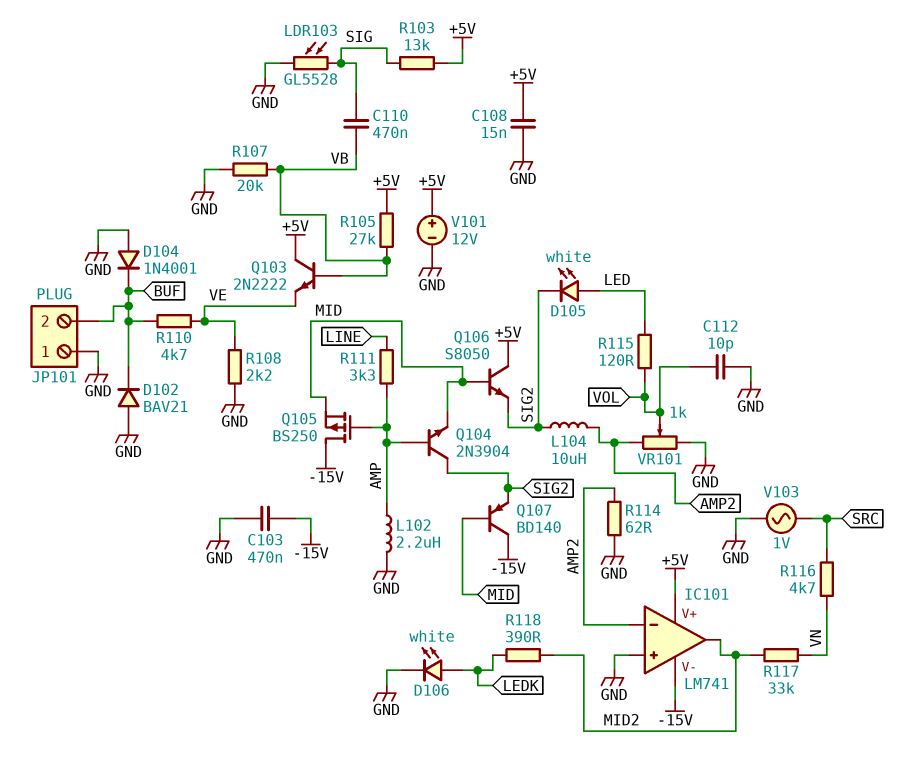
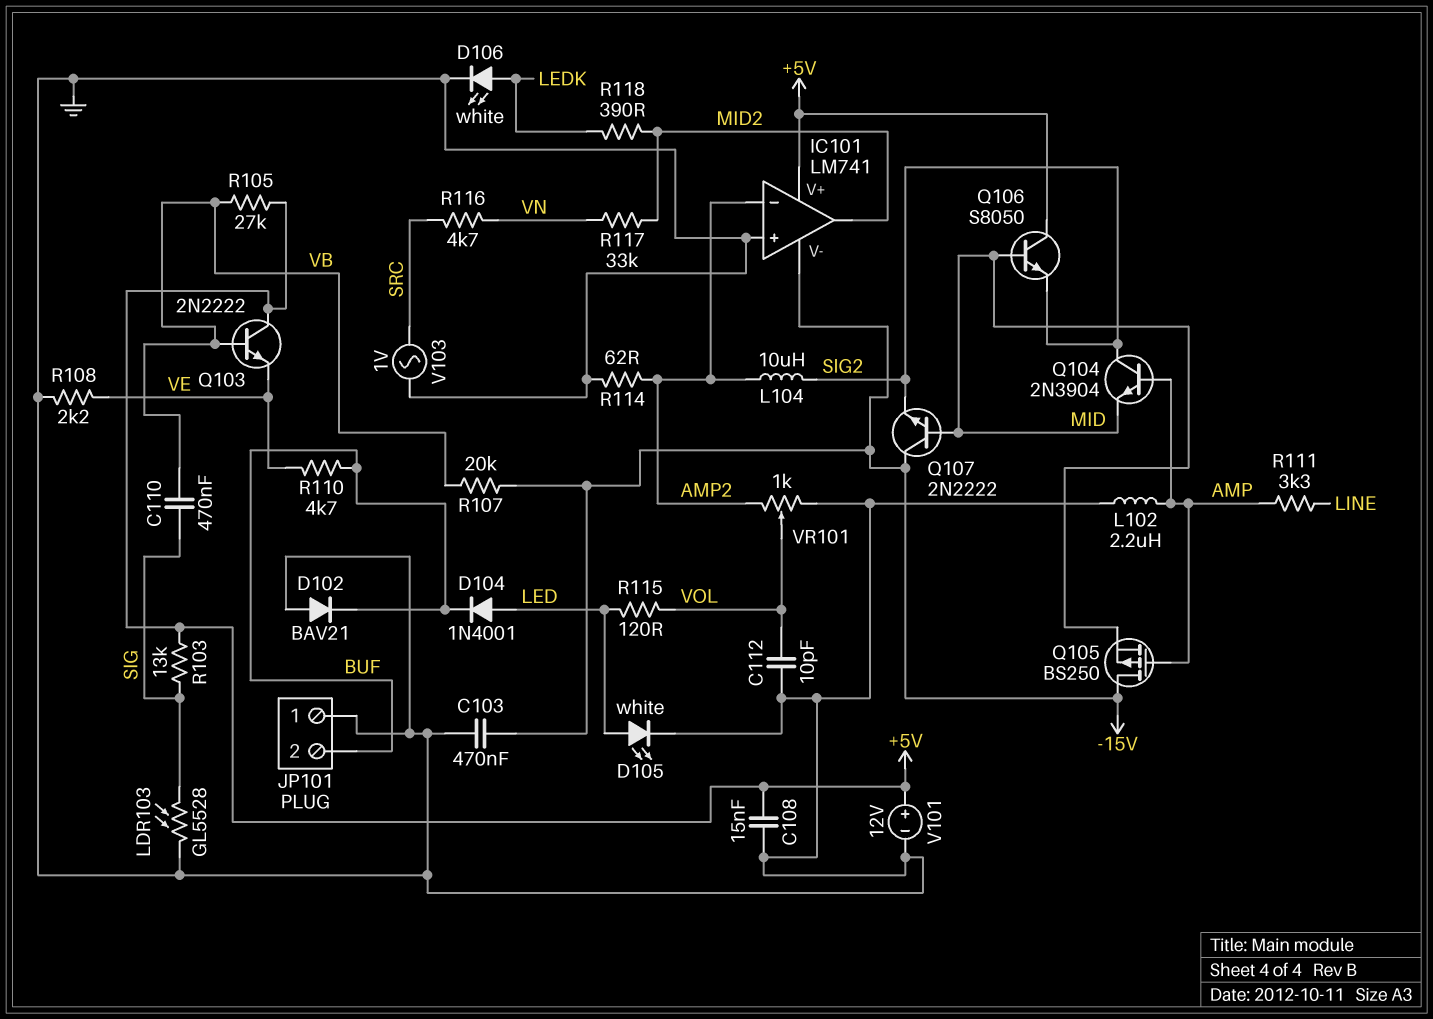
D104: diode 1N4001 (A GND, K BUF) -> diode 1N4001 (A LED, K BUF)
D105: LED white (A LED, K SIG2) -> LED white (A LED, K GND)
Q107: PNP BD140 (B MID, C -15V, E SIG2) -> NPN 2N2222 (B MID, C -15V, E SIG2)
R107: 20k (GND, VB) -> 20k (-15V, VB)

